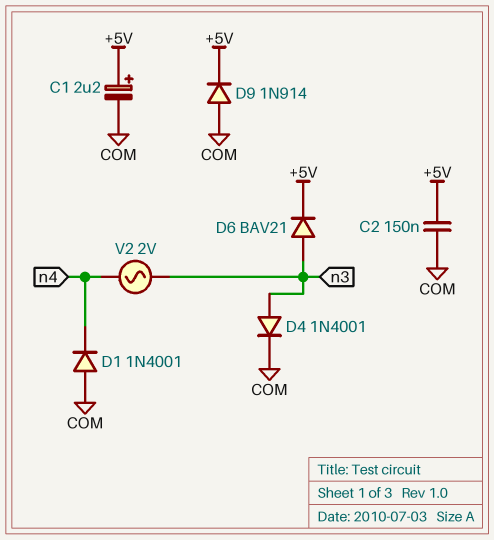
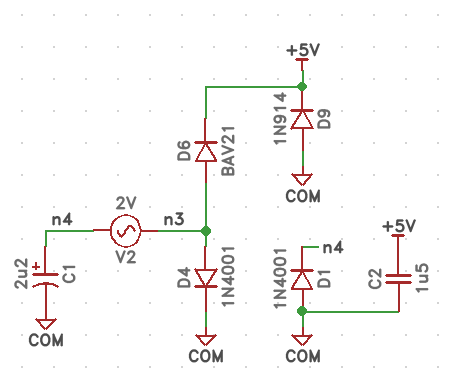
C1: 2.2uF (plus +5V, minus COM) -> 2.2uF (plus n4, minus COM)
C2: 150nF (+5V, COM) -> 1.5uF (+5V, COM)

